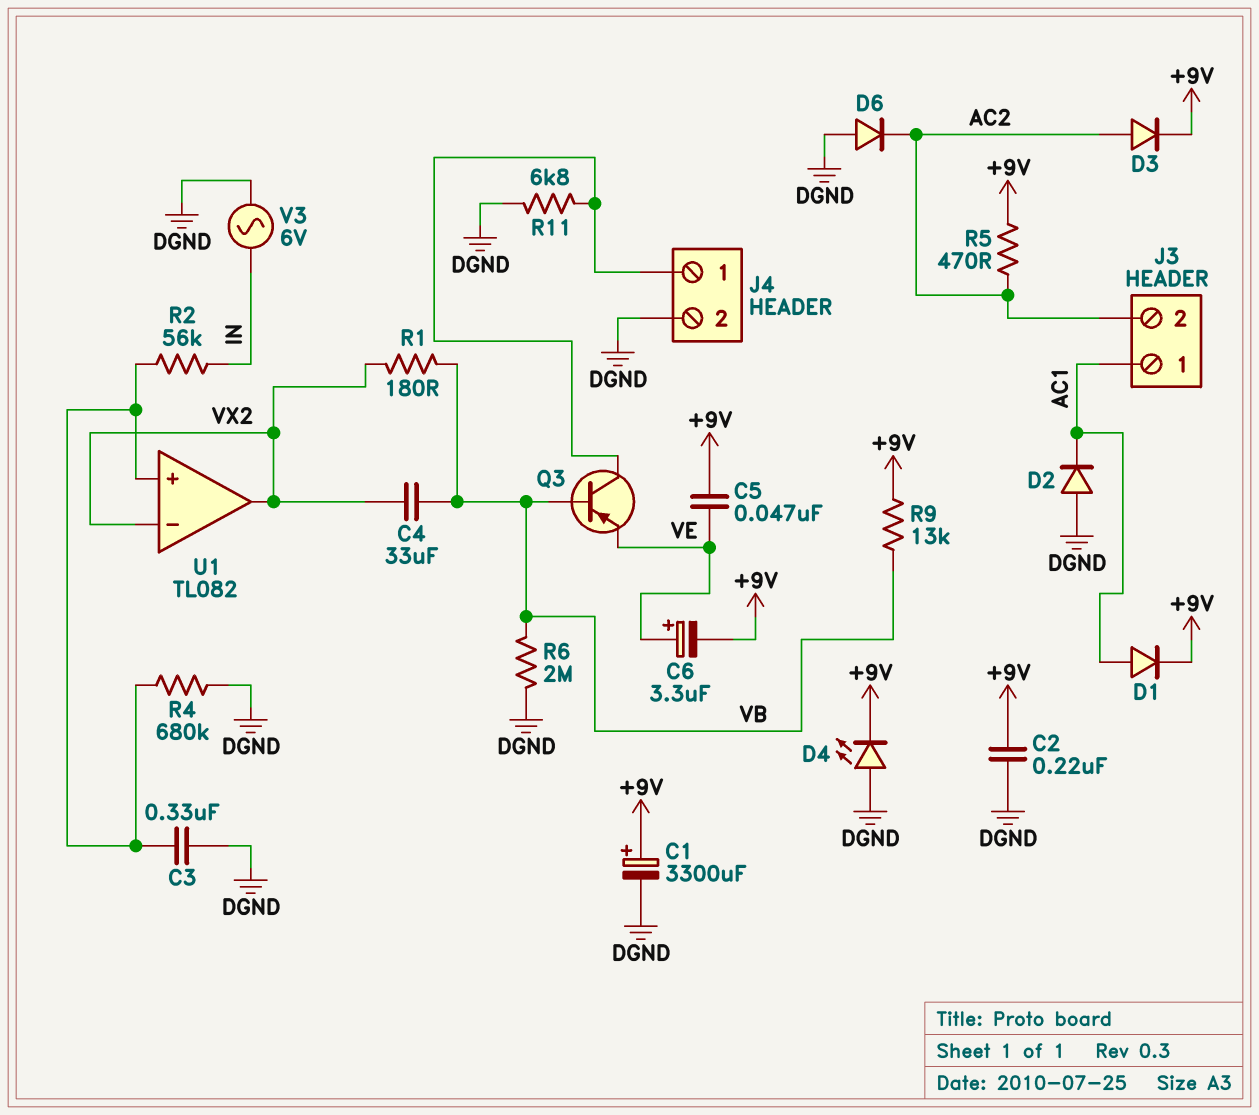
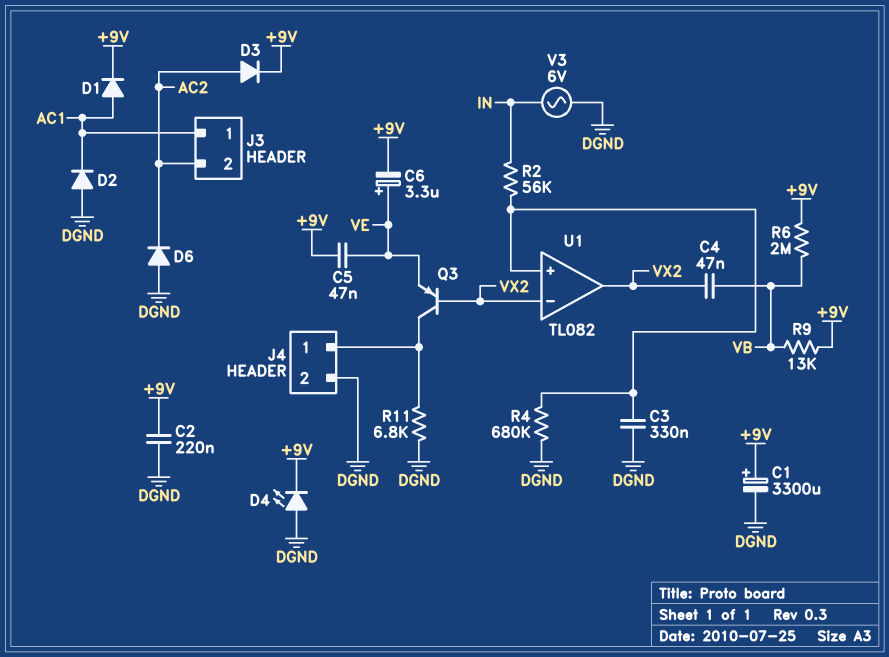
C4: 33uF (VB, VX2) -> 47nF (VB, VX2)
Q3: PNP (B VB, C J4/1, E VE) -> PNP (B VX2, C J4/1, E VE)
R1: 180 (VB, VX2) -> none
R5: 470 (+9V, AC2) -> none
R6: 2M (DGND, VB) -> 2M (+9V, VB)

